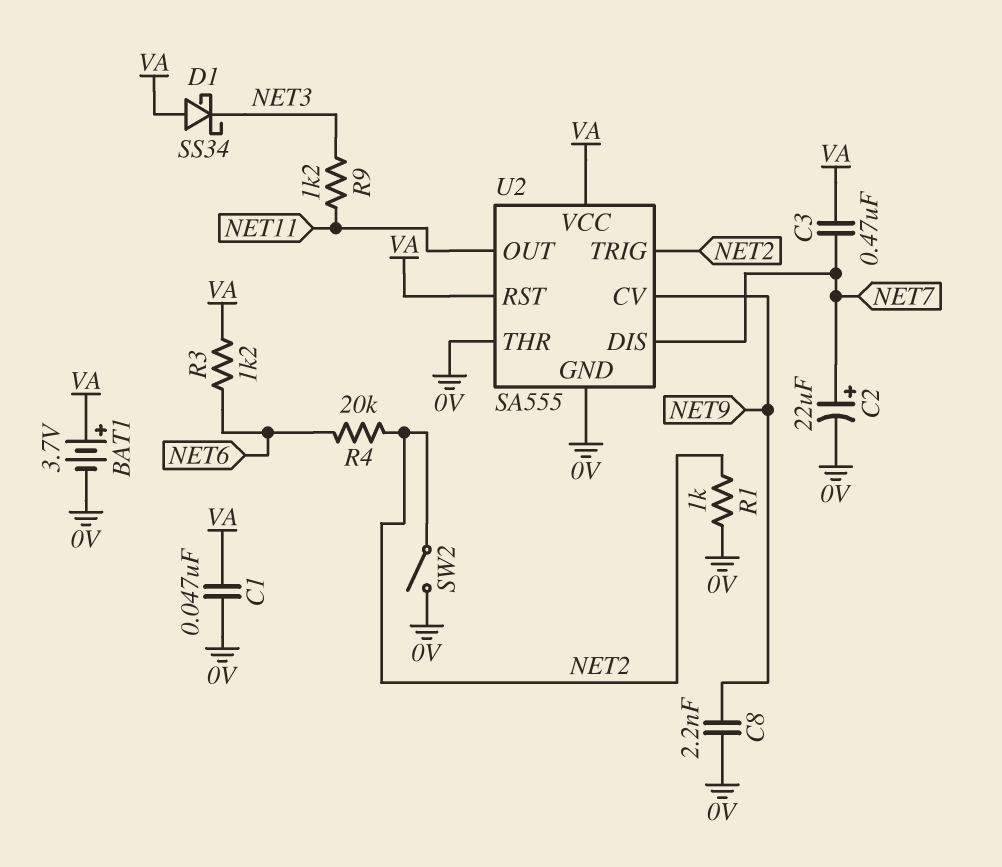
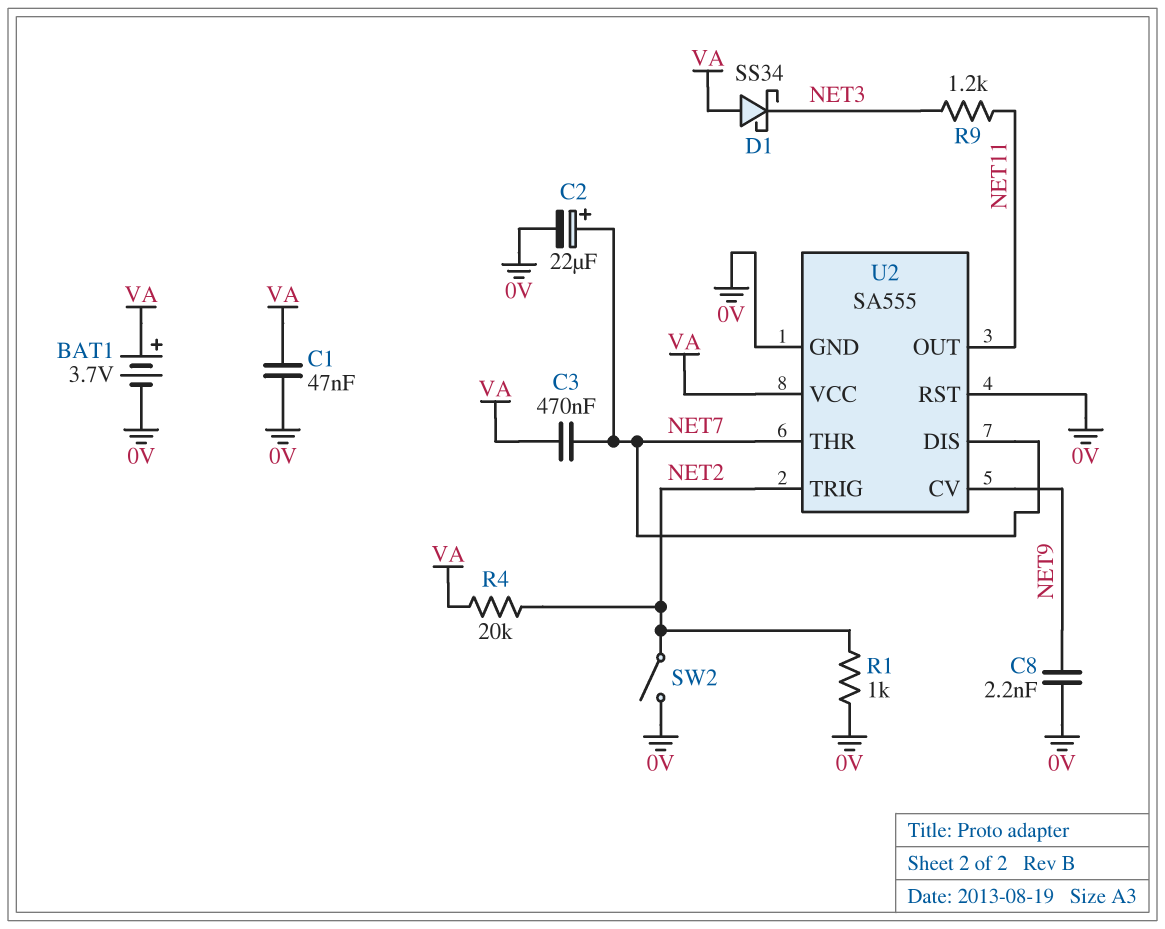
R3: 1.2k (NET6, VA) -> none
R4: 20k (NET2, NET6) -> 20k (NET2, VA)
U2 pin RST: VA -> 0V
U2 pin THR: 0V -> NET7

